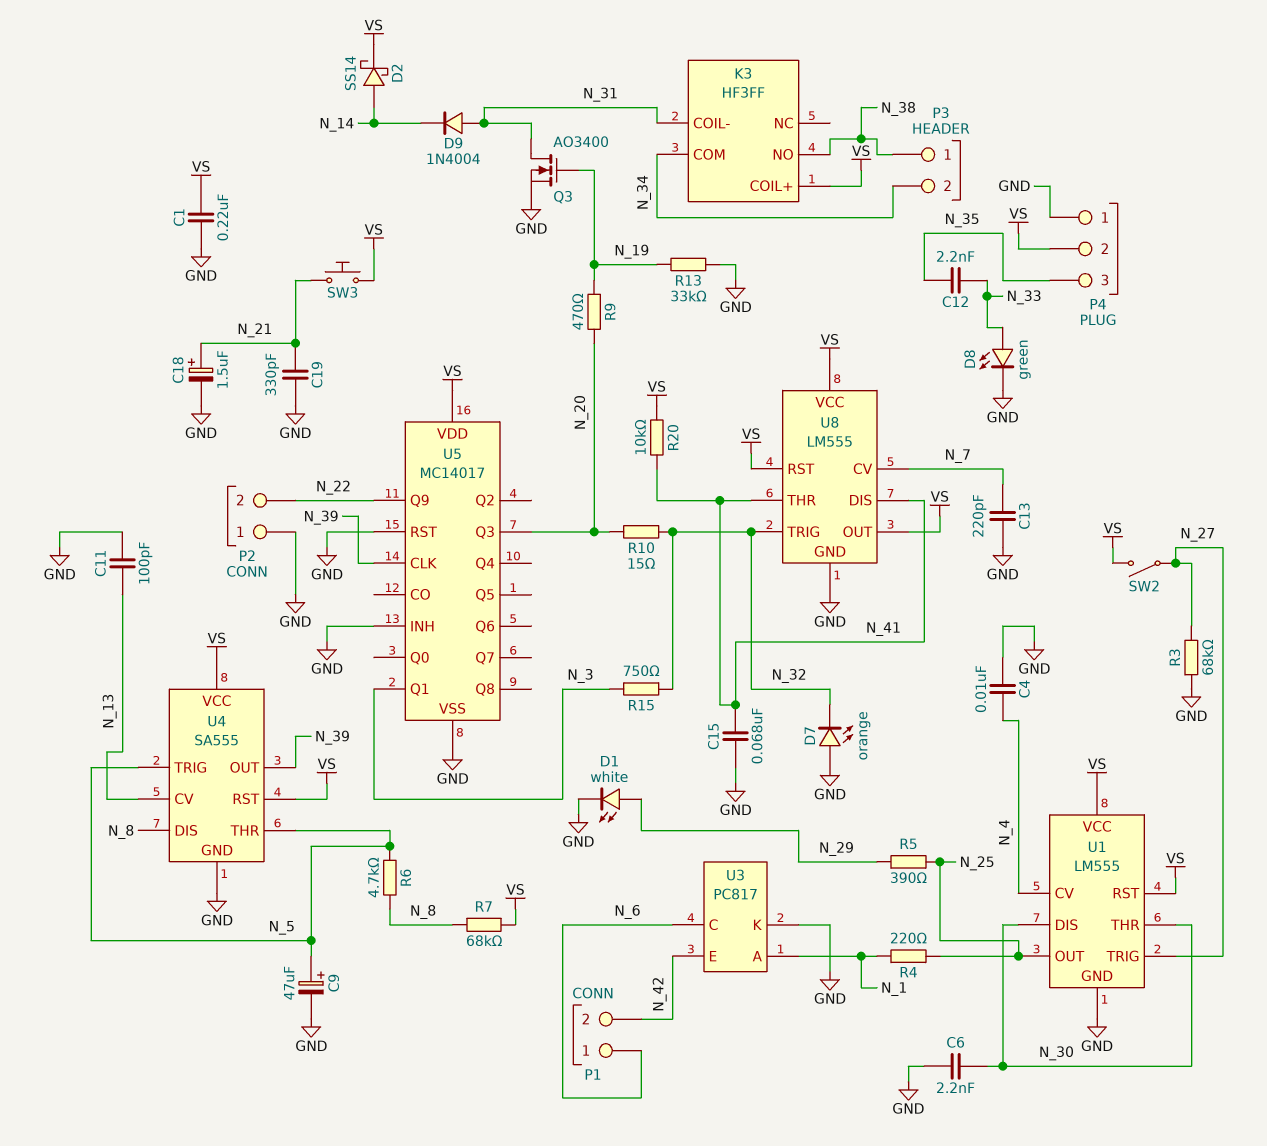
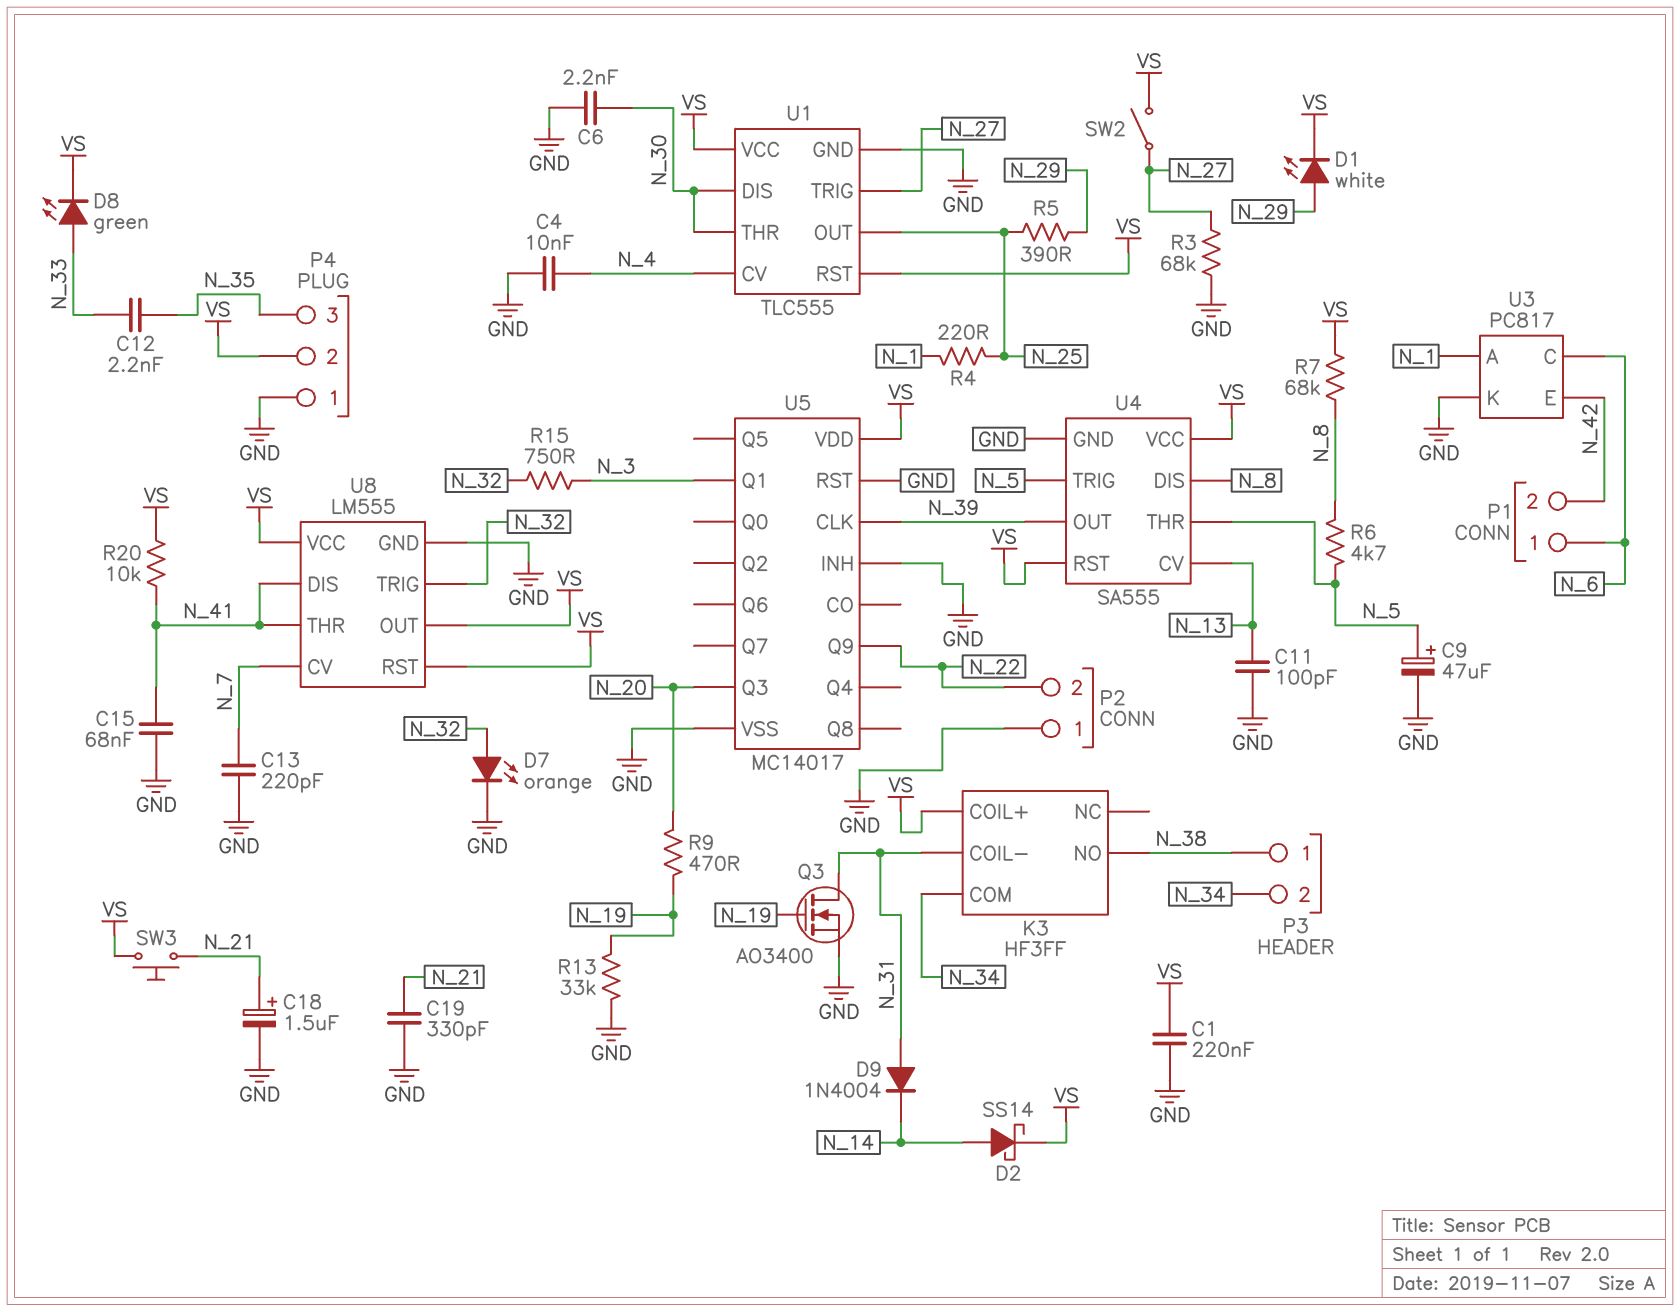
D1: LED white (A N_29, K GND) -> LED white (A N_29, K VS)
D7: LED orange (A GND, K N_32) -> LED orange (A N_32, K GND)
D8: LED green (A N_33, K GND) -> LED green (A N_33, K VS)
R10: 15 (N_20, N_32) -> none
U1: LM555 -> TLC555

